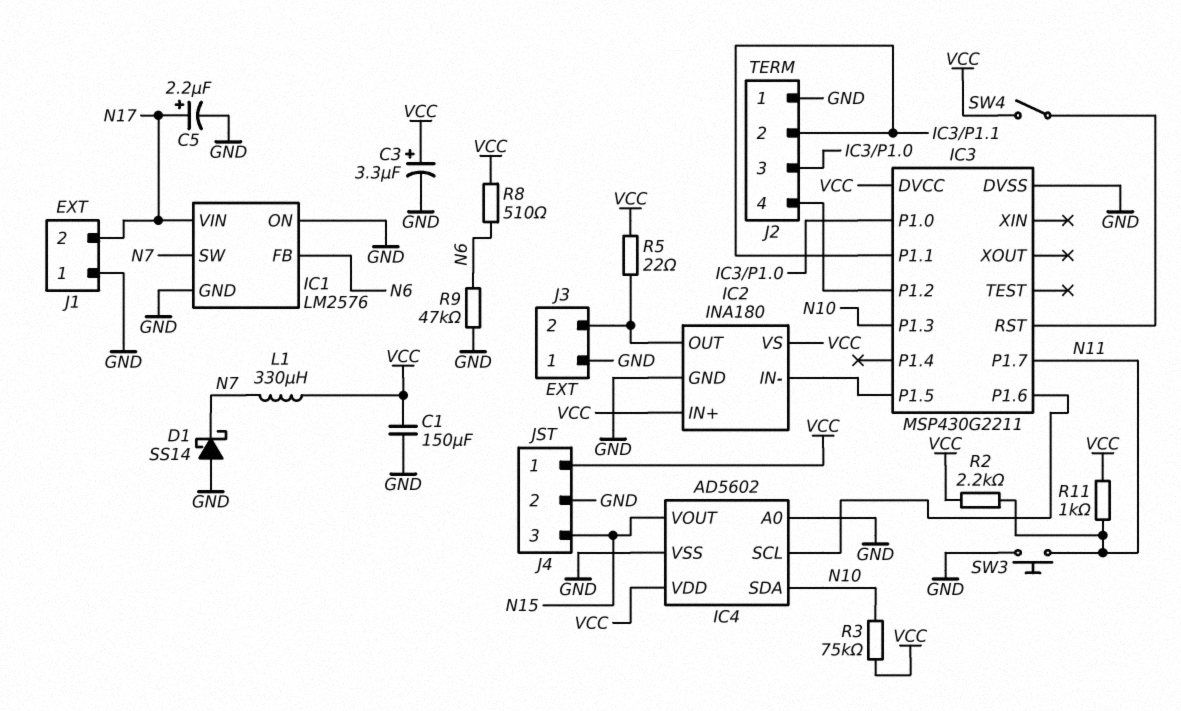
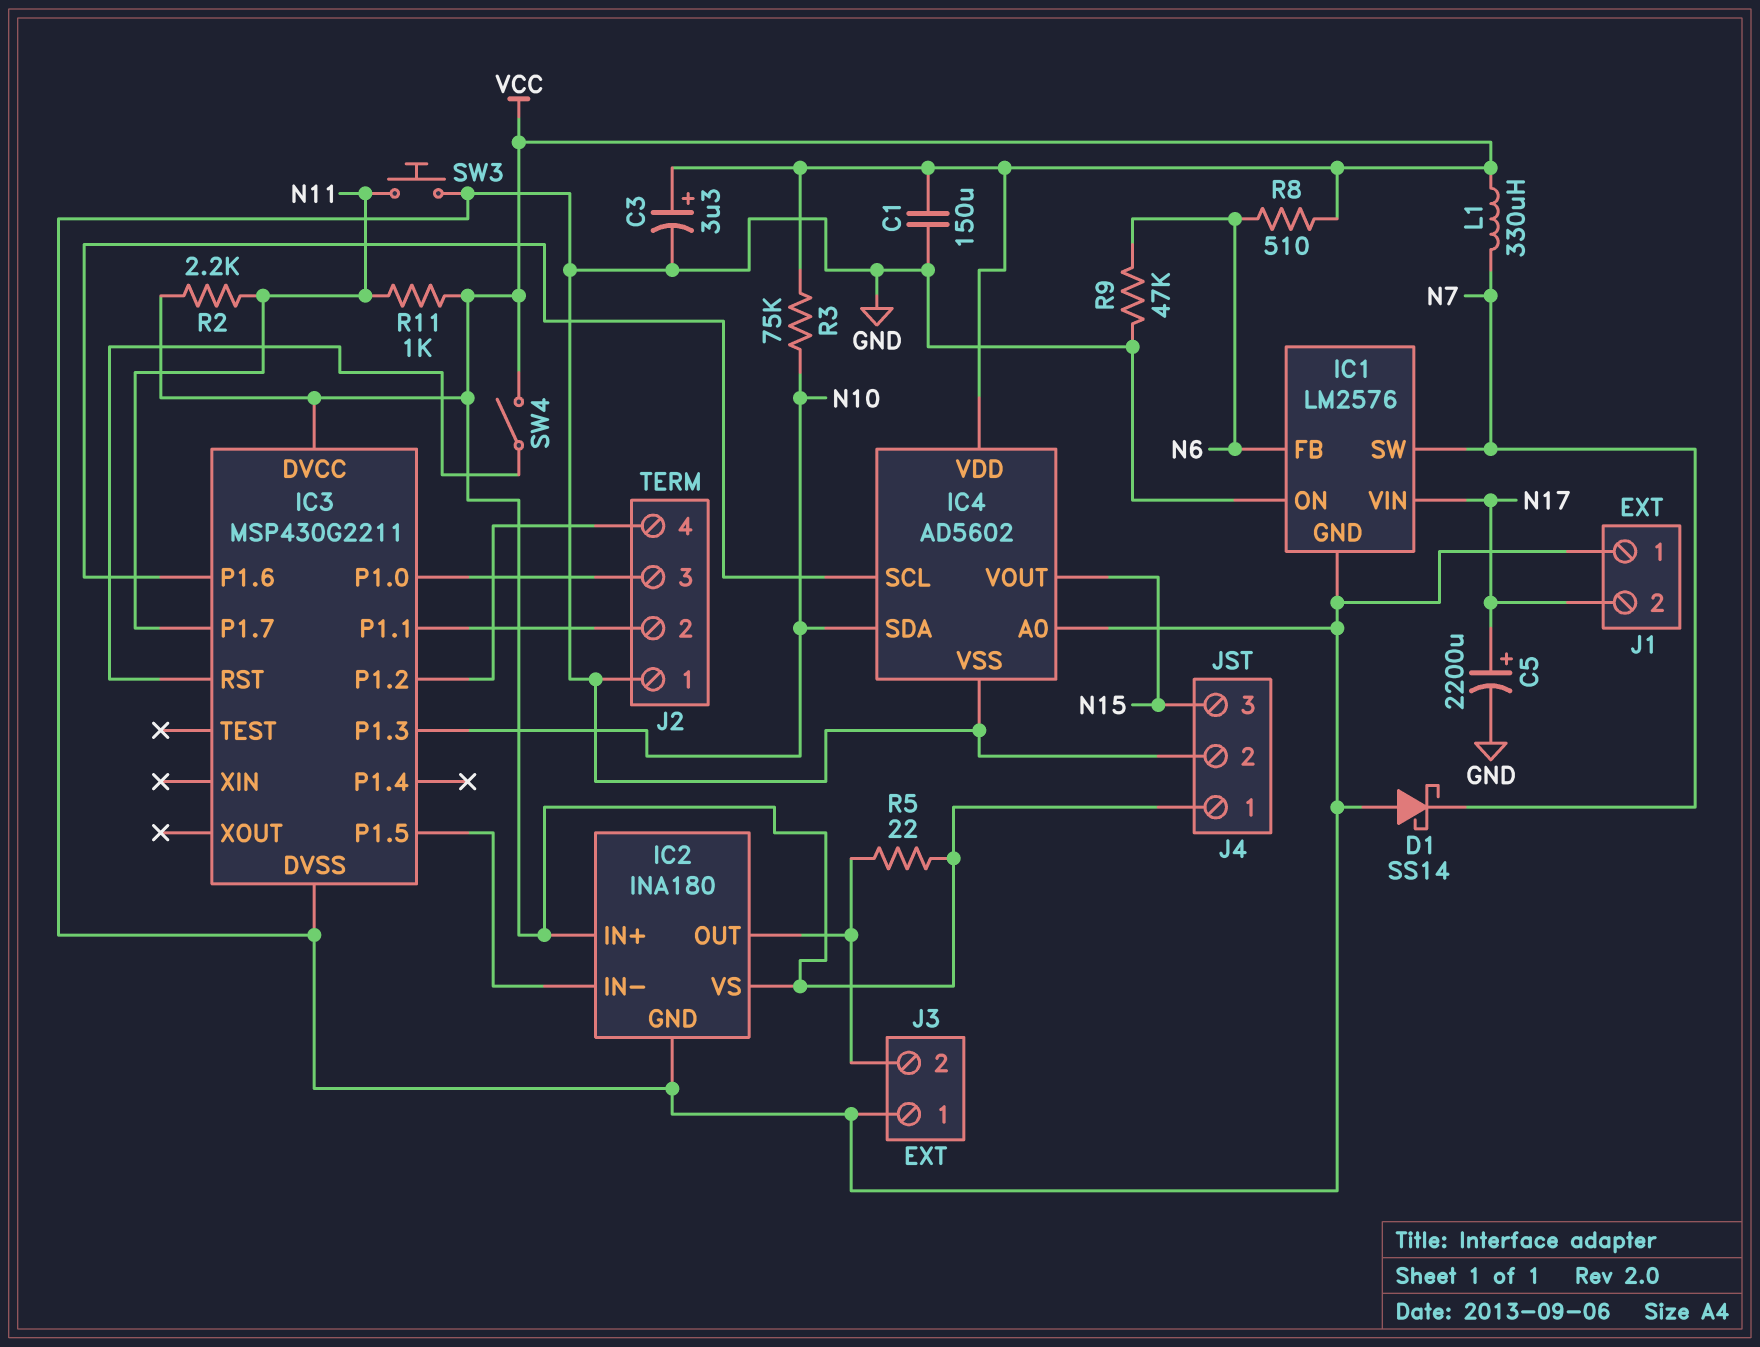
C5: 2.2uF (plus N17, minus GND) -> 2200uF (plus N17, minus GND)

